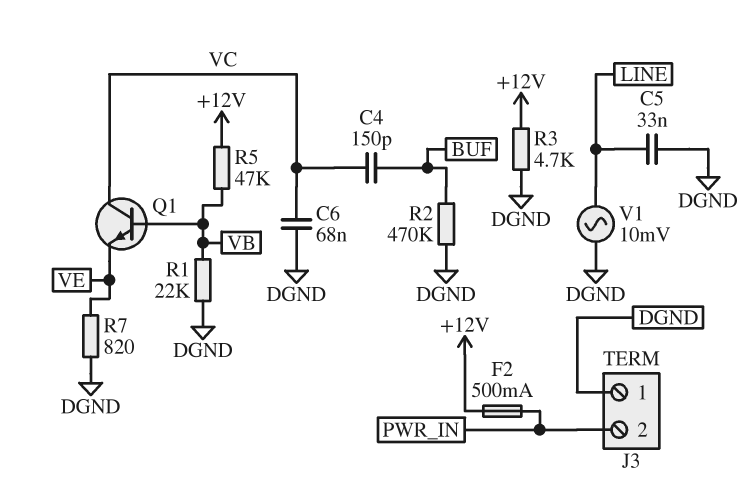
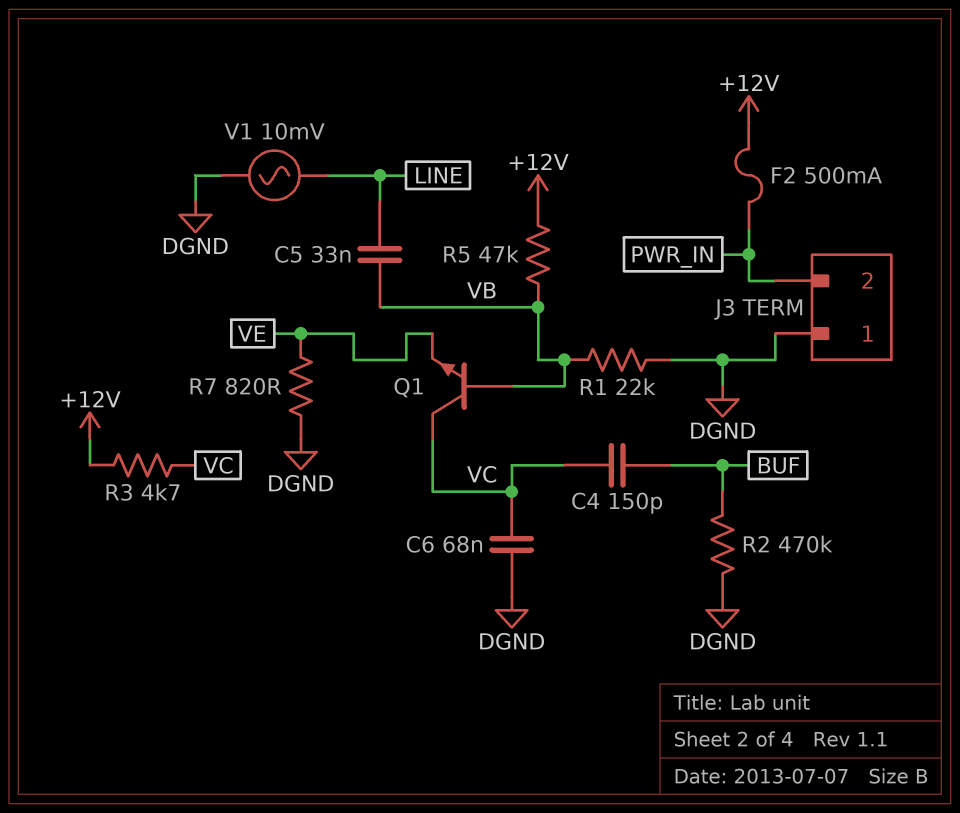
C5: 33nF (DGND, LINE) -> 33nF (LINE, VB)
R3: 4.7k (+12V, DGND) -> 4.7k (+12V, VC)

